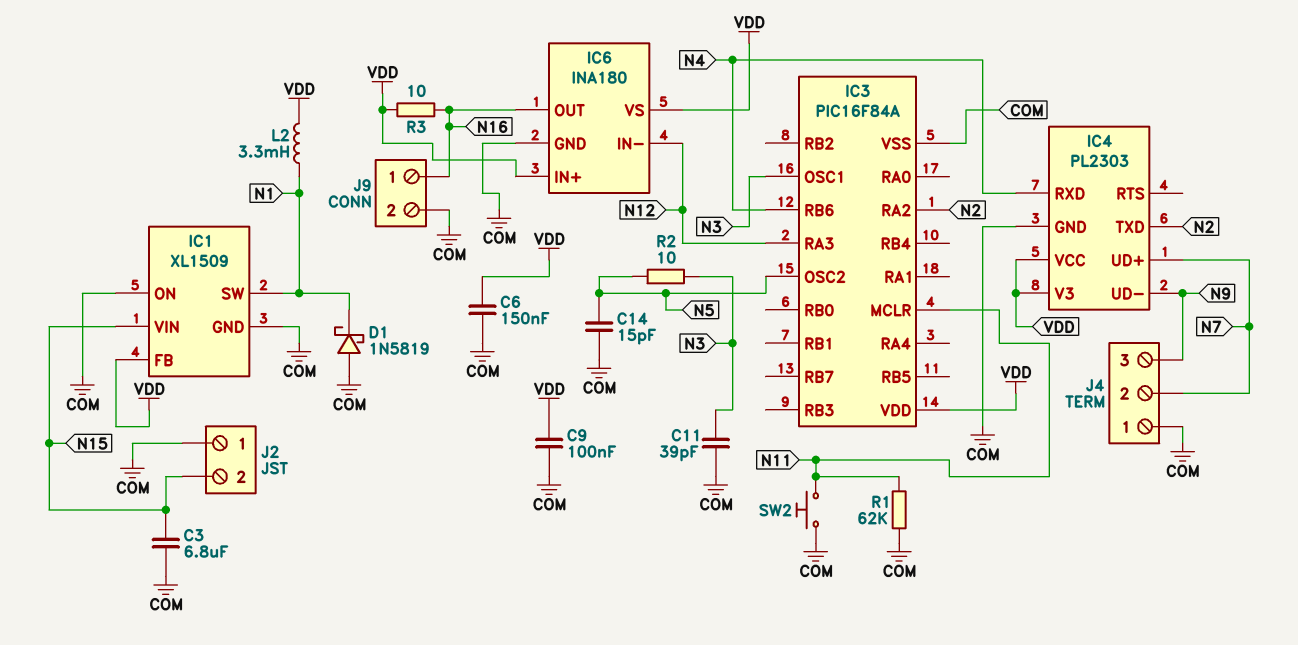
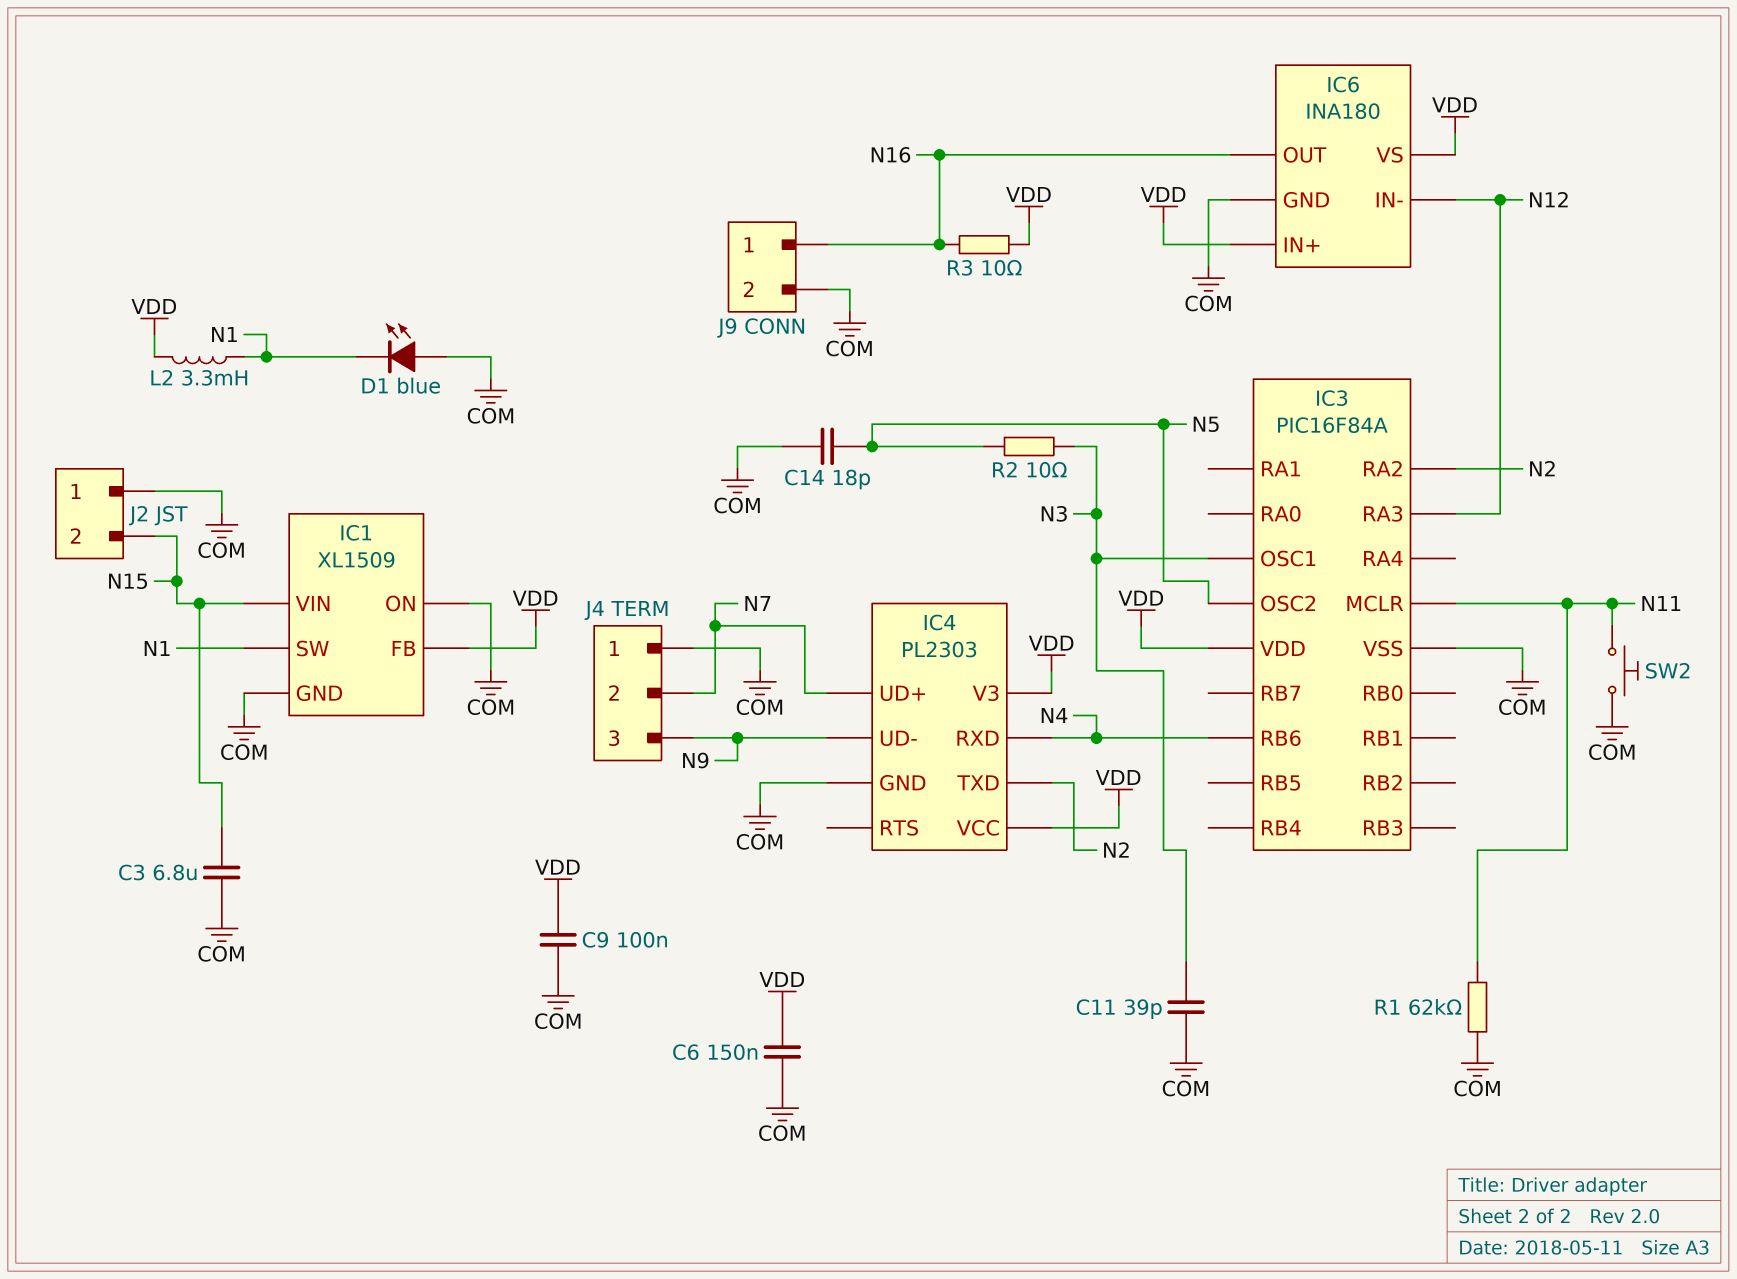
C14: 15pF (COM, N5) -> 18pF (COM, N5)
D1: schottky 1N5819 (A COM, K N1) -> LED blue (A COM, K N1)

